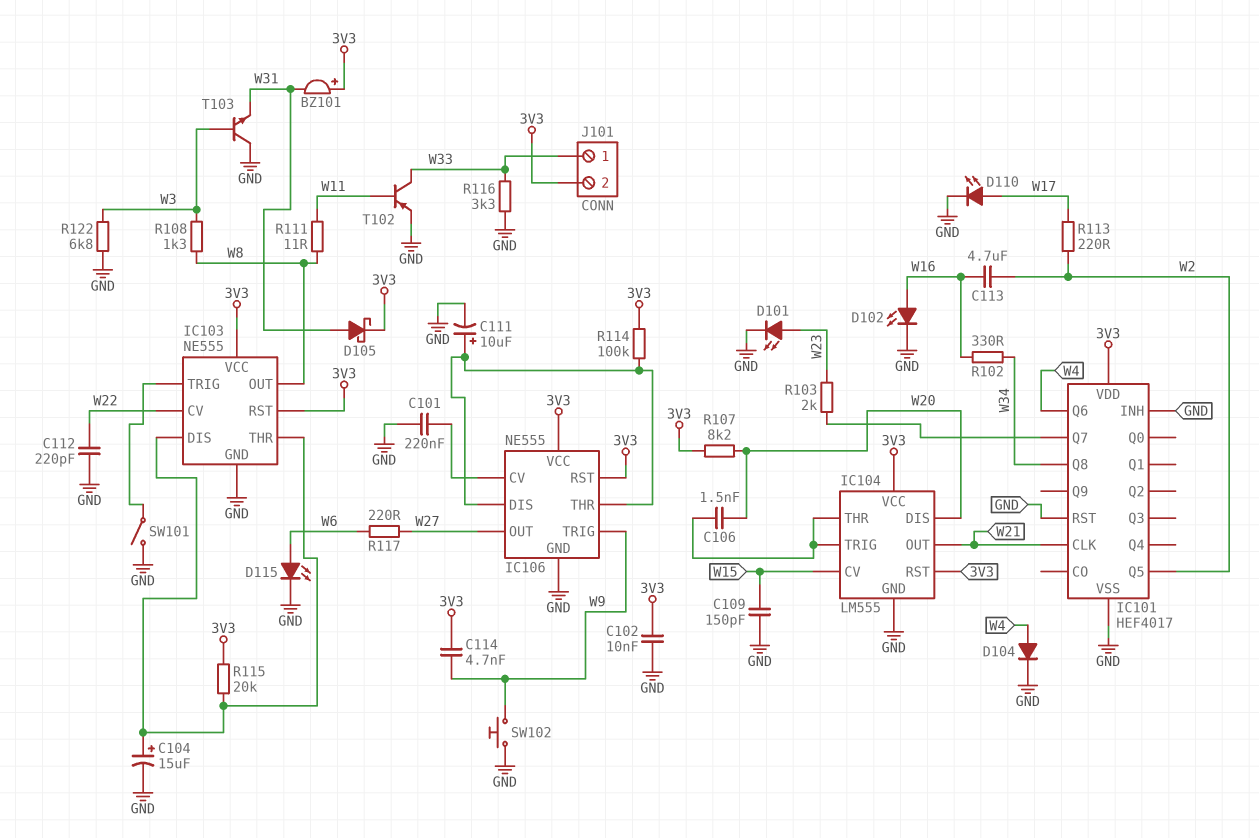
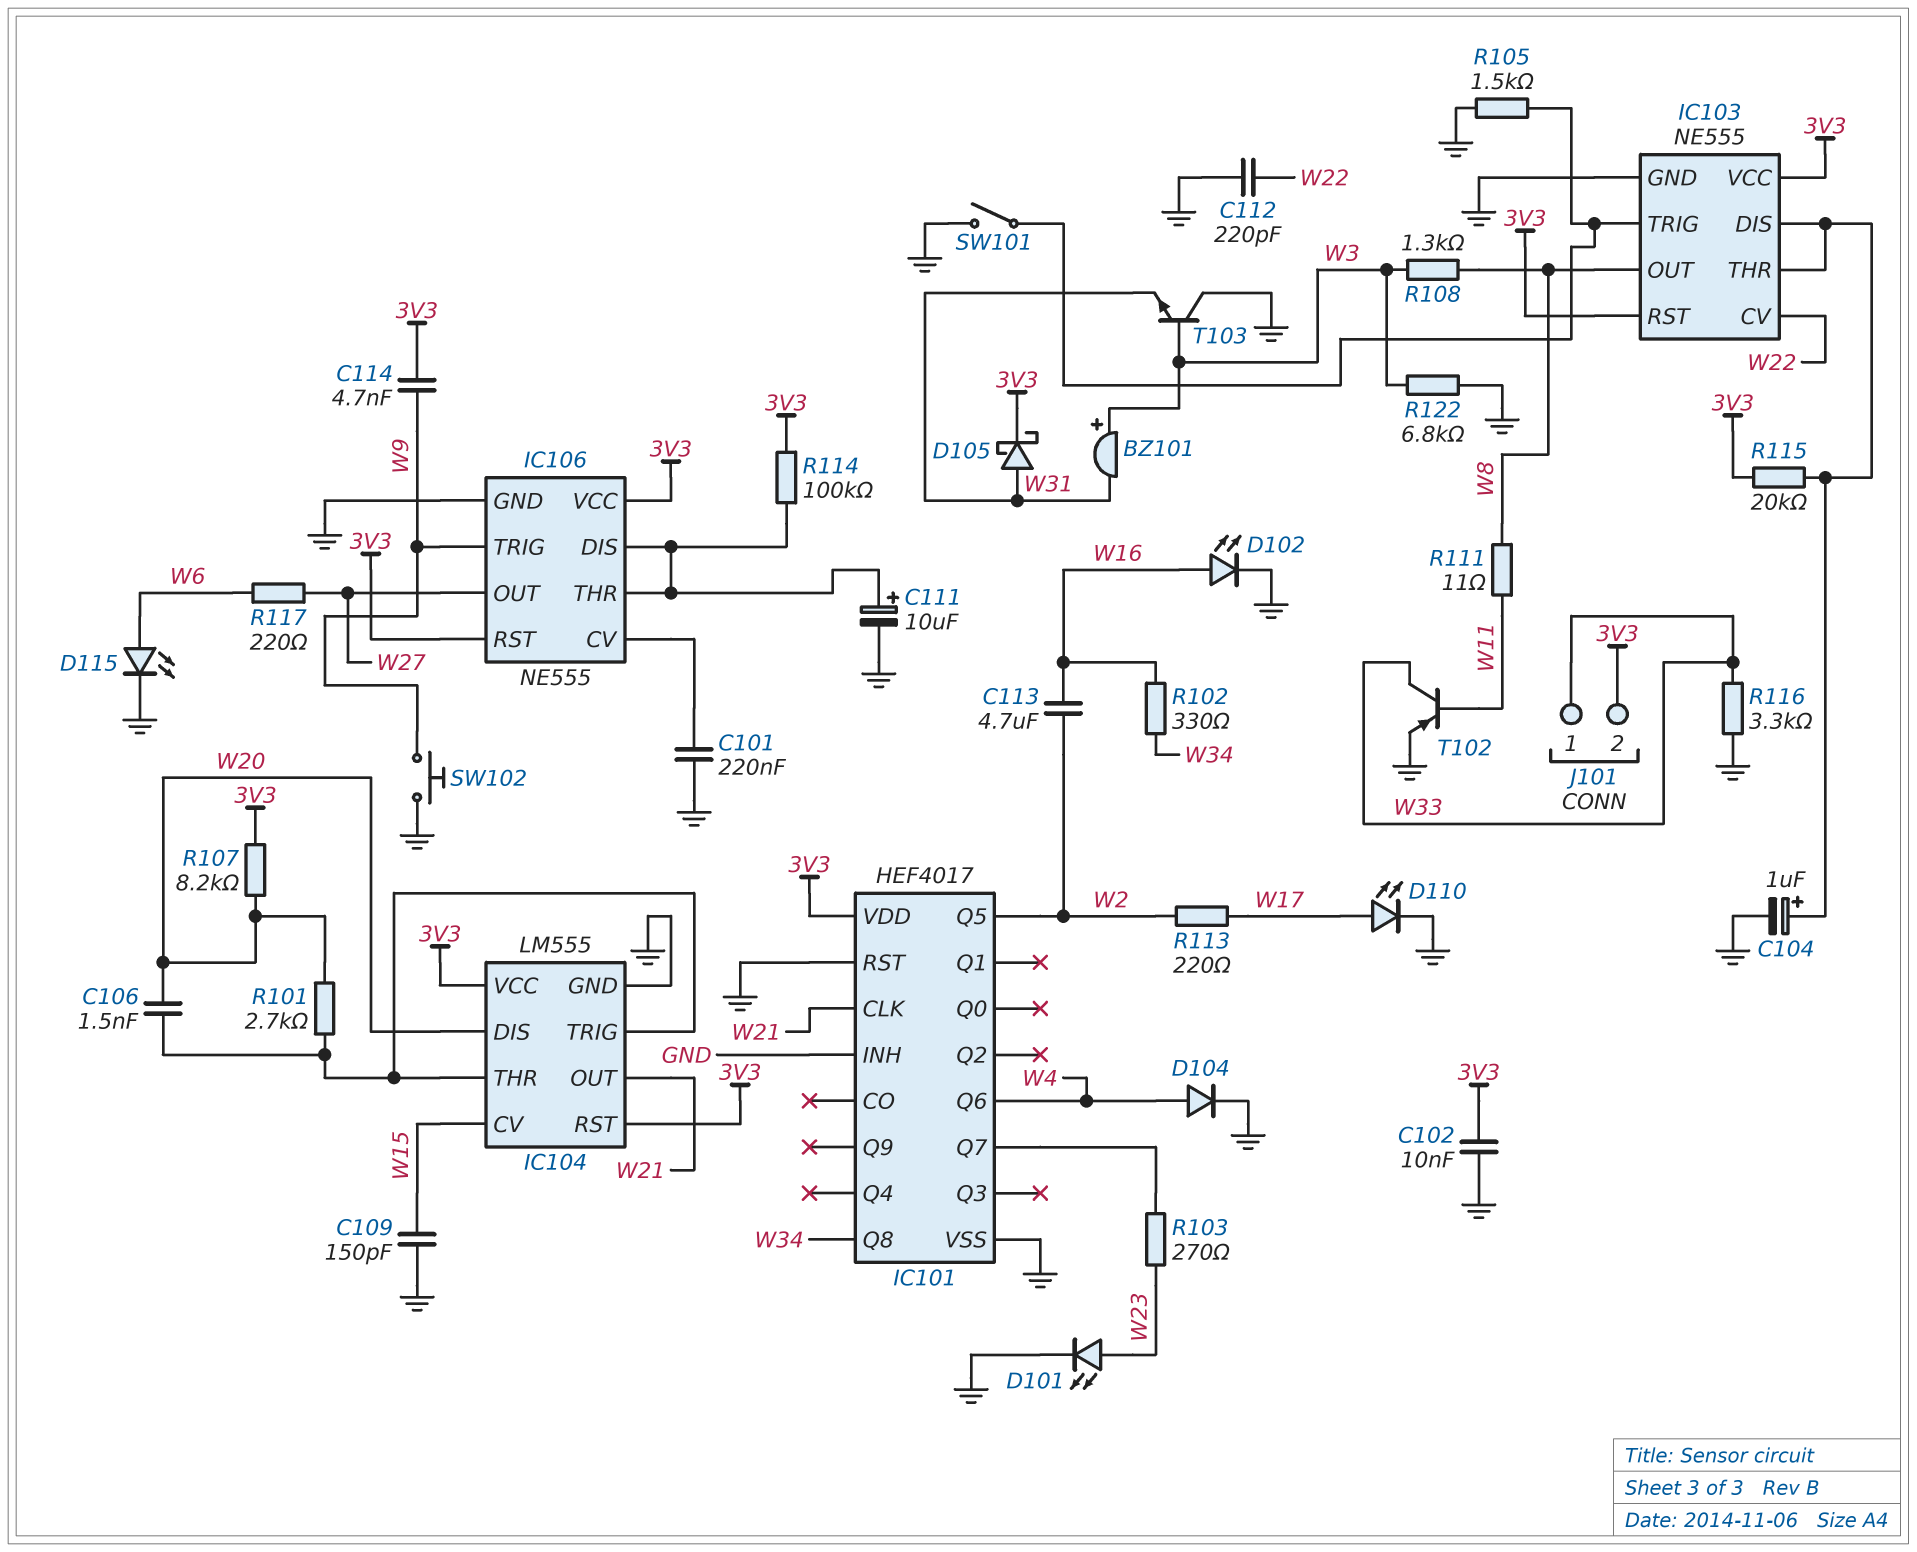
BZ101: buzzer (plus 3V3, minus W31) -> buzzer (plus W3, minus W31)
C104: 15uF (plus IC103/DIS, minus GND) -> 1uF (plus IC103/DIS, minus GND)
R101: none -> 2.7k (IC104/THR, W20)
R103: 2k (IC101/Q7, W23) -> 270 (IC101/Q7, W23)
R105: none -> 1.5k (GND, IC103/TRIG)

